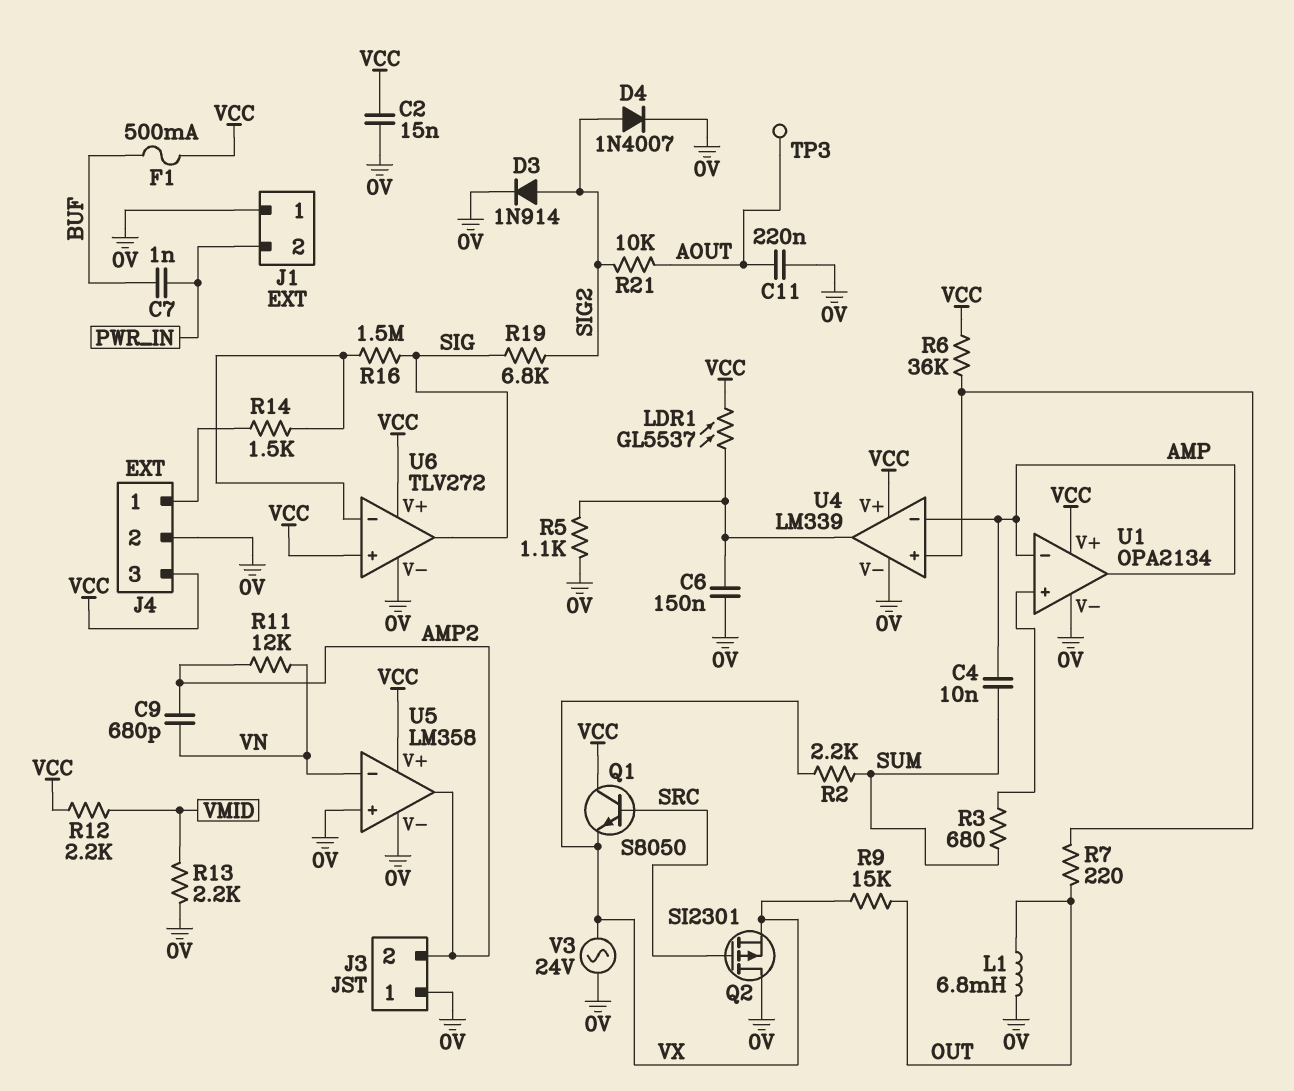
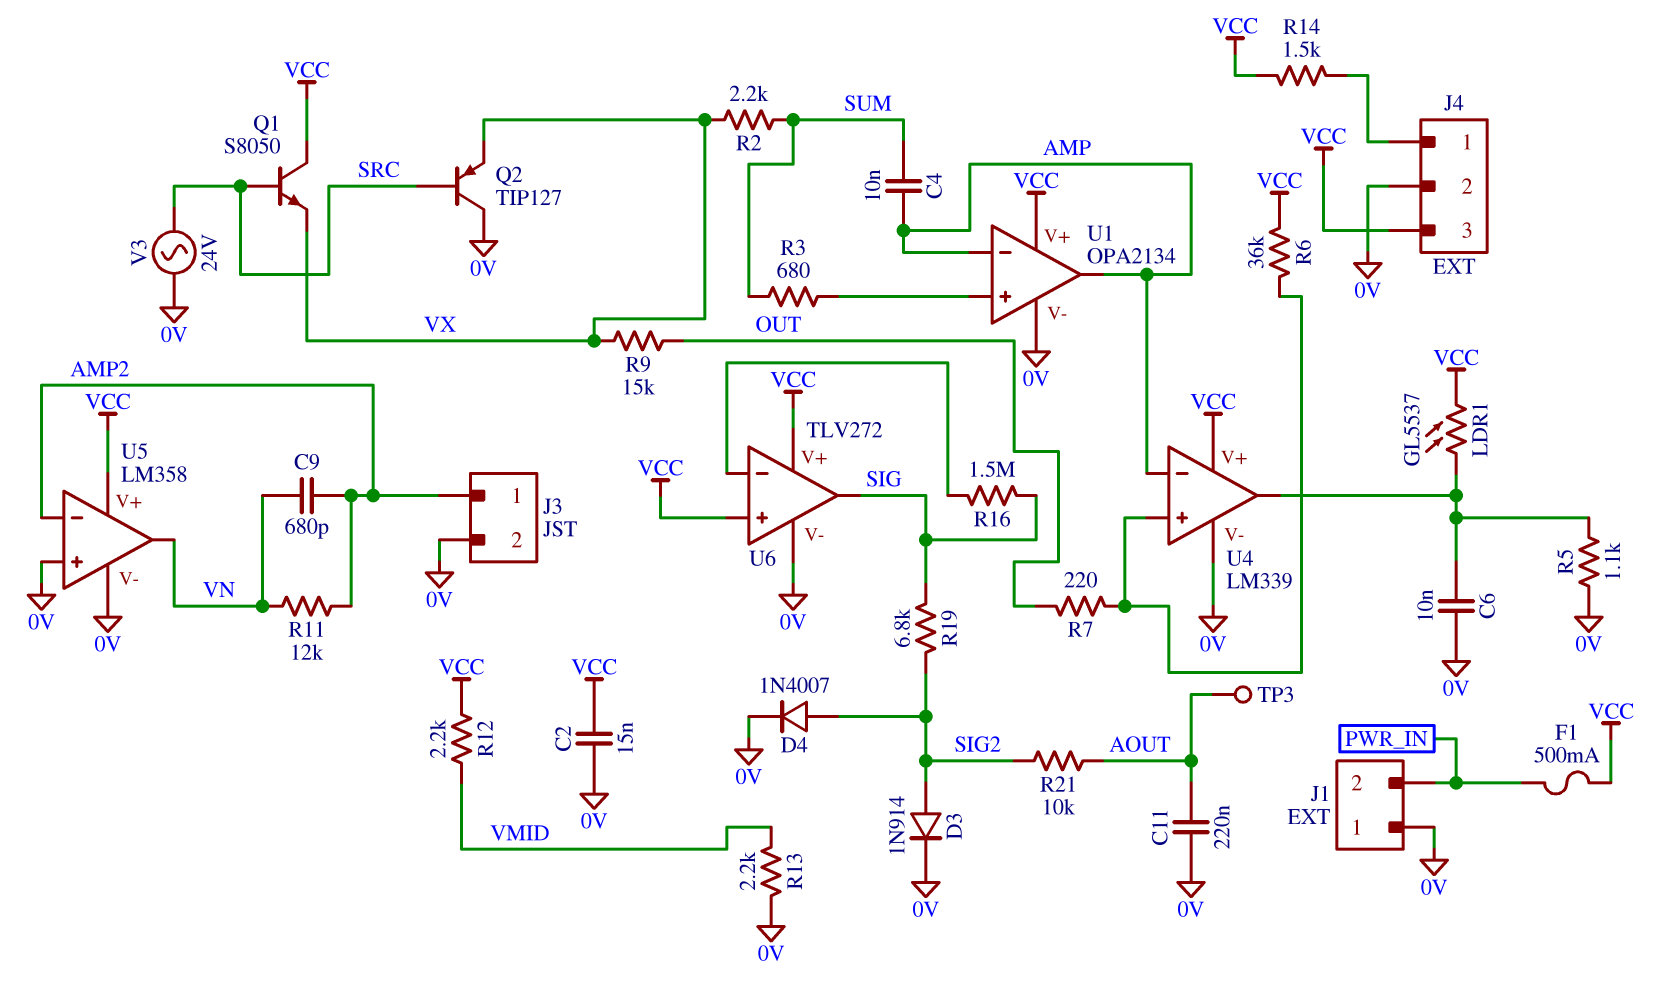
C6: 150nF (0V, U4/out) -> 10nF (0V, U4/out)
C7: 1nF (BUF, PWR_IN) -> none
F1: 500mA (BUF, VCC) -> 500mA (PWR_IN, VCC)
J3 pin 1: 0V -> AMP2
J3 pin 2: AMP2 -> 0V
L1: 6.8mH (0V, OUT) -> none
Q2: PMOS SI2301 (G SRC, D 0V, S VX) -> PNP TIP127 (B SRC, C 0V, E VX)
R14: 1.5k (J4/1, U6/in-) -> 1.5k (J4/1, VCC)
U5 pin in-: VN -> AMP2
U5 pin out: AMP2 -> VN
V3: AC 24V (0V, VX) -> AC 24V (0V, SRC)

